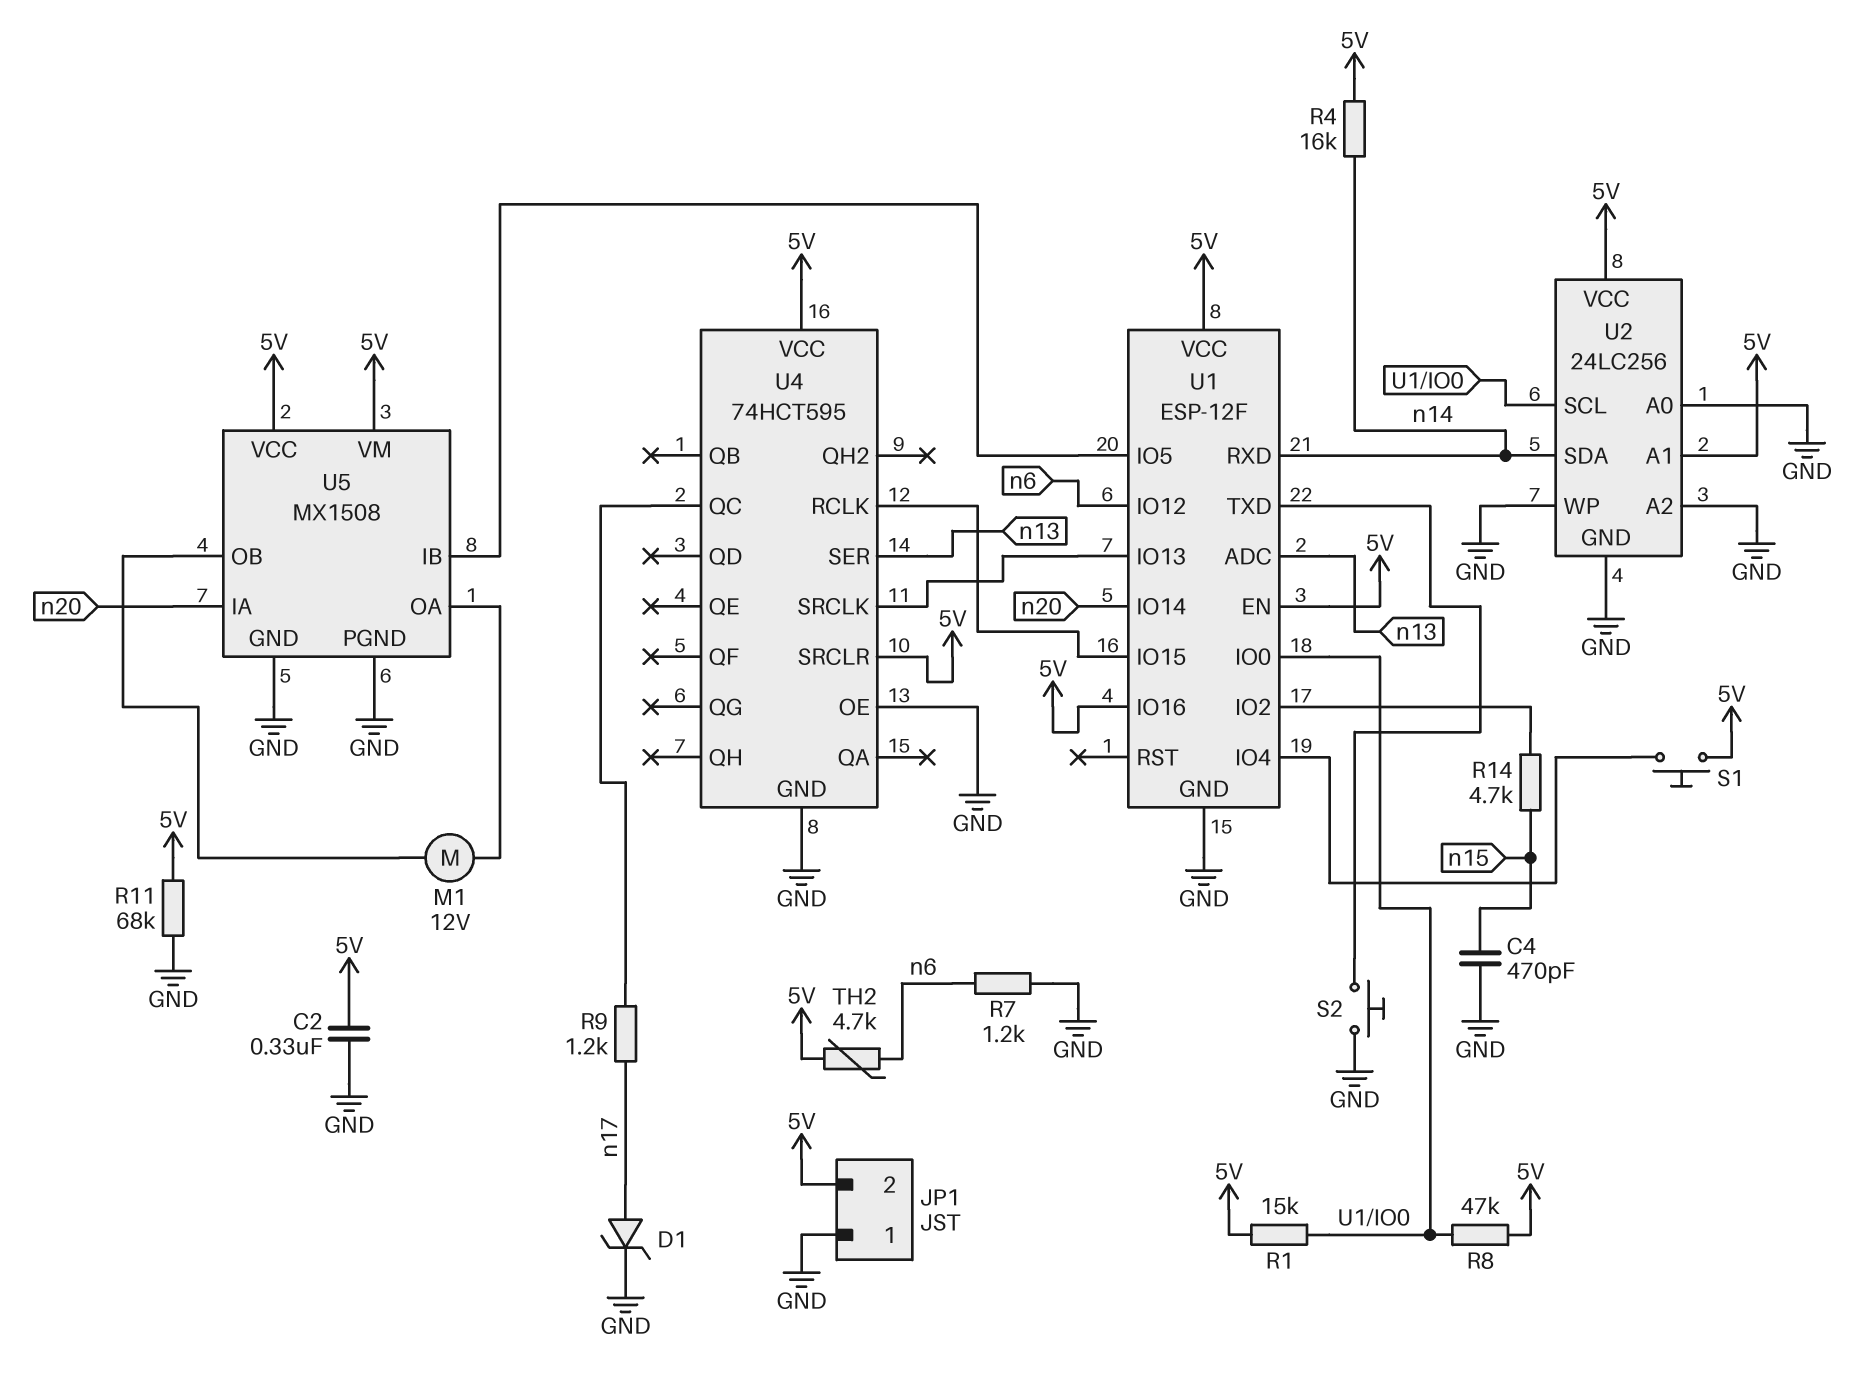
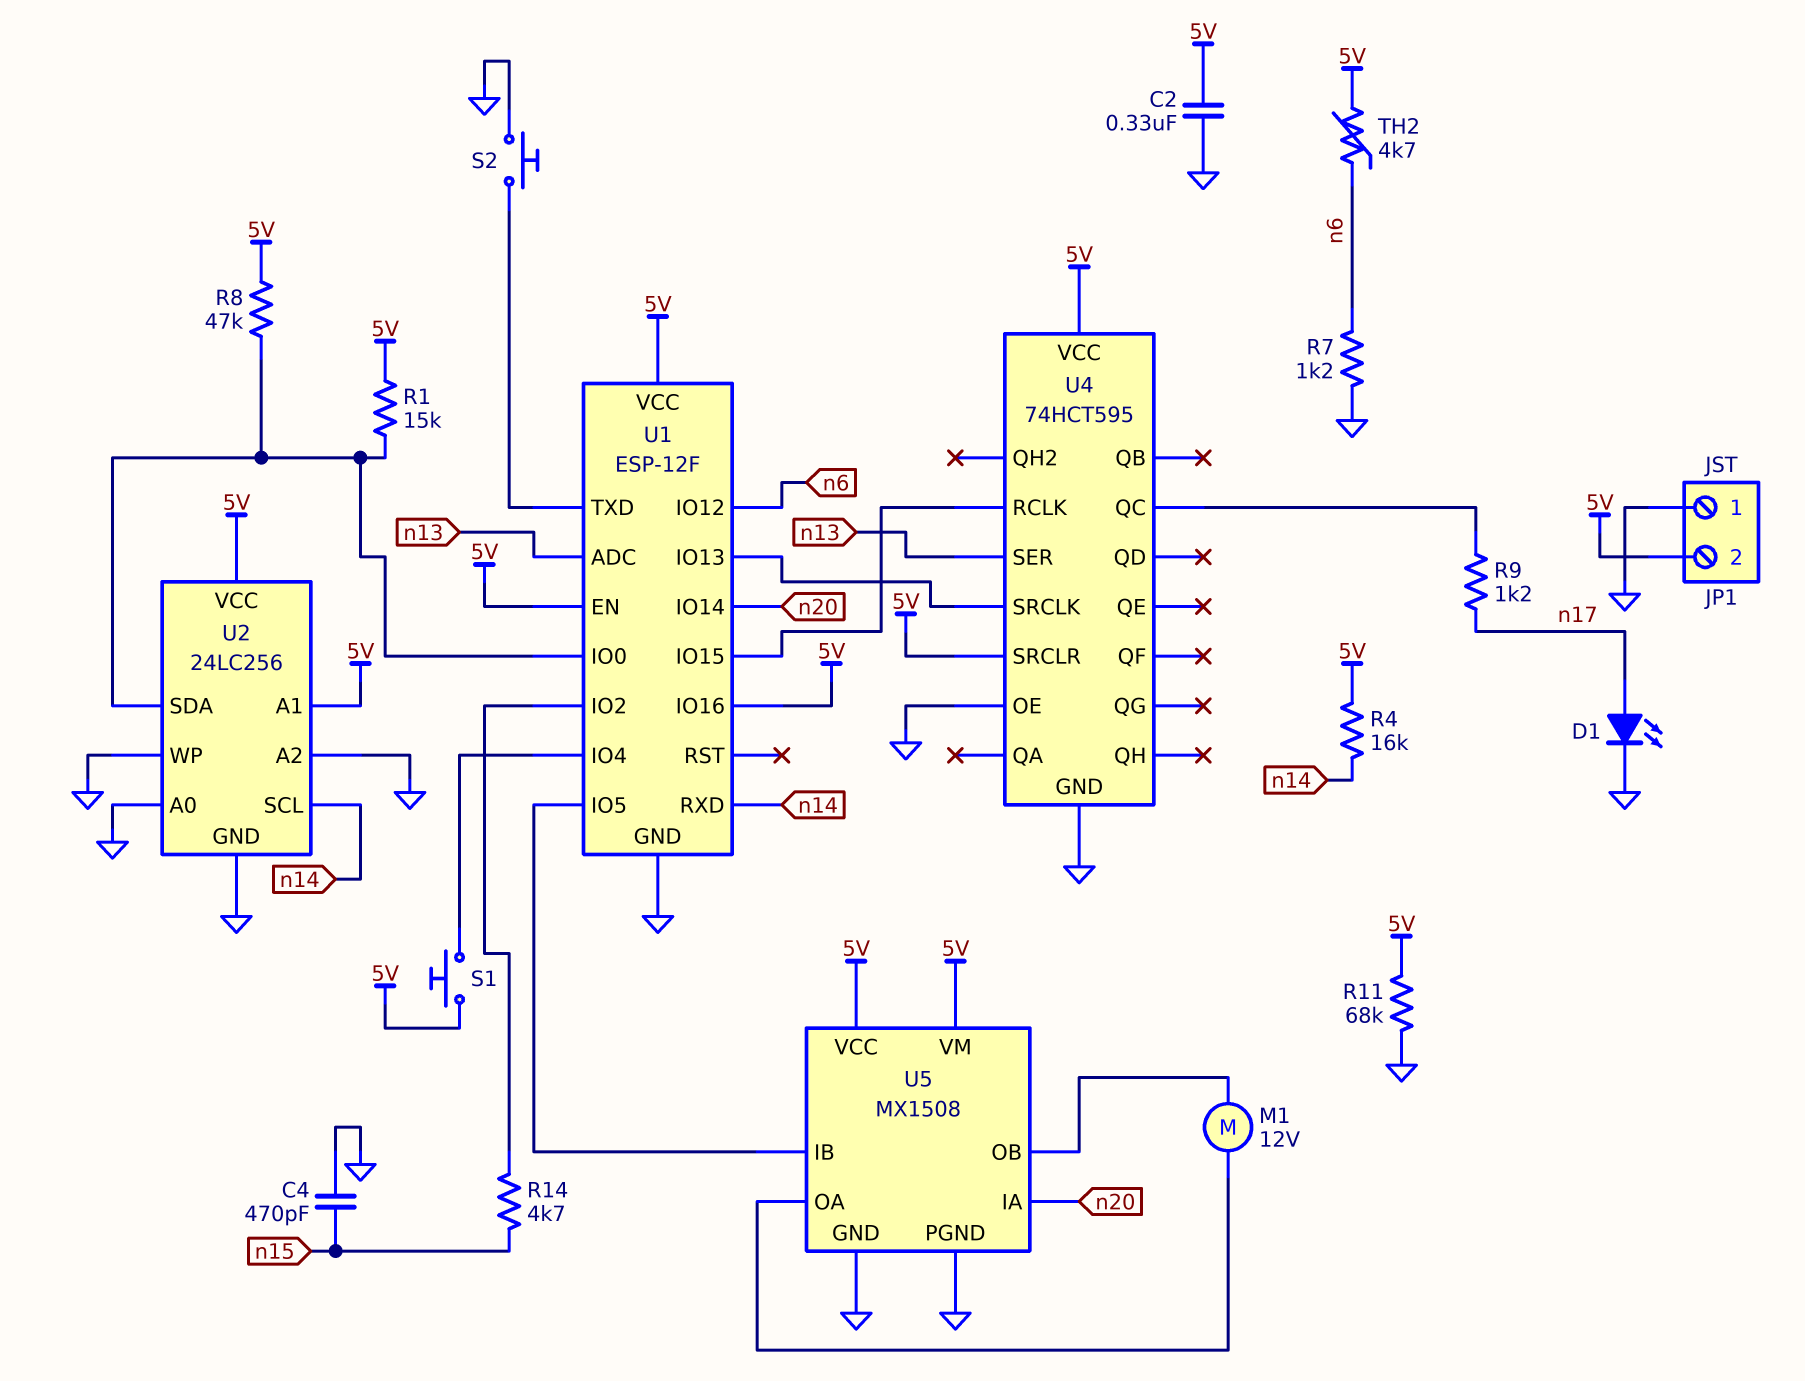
D1: zener (A n17, K GND) -> LED (A n17, K GND)
U2 pin SCL: U1/IO0 -> n14
U2 pin SDA: n14 -> U1/IO0

